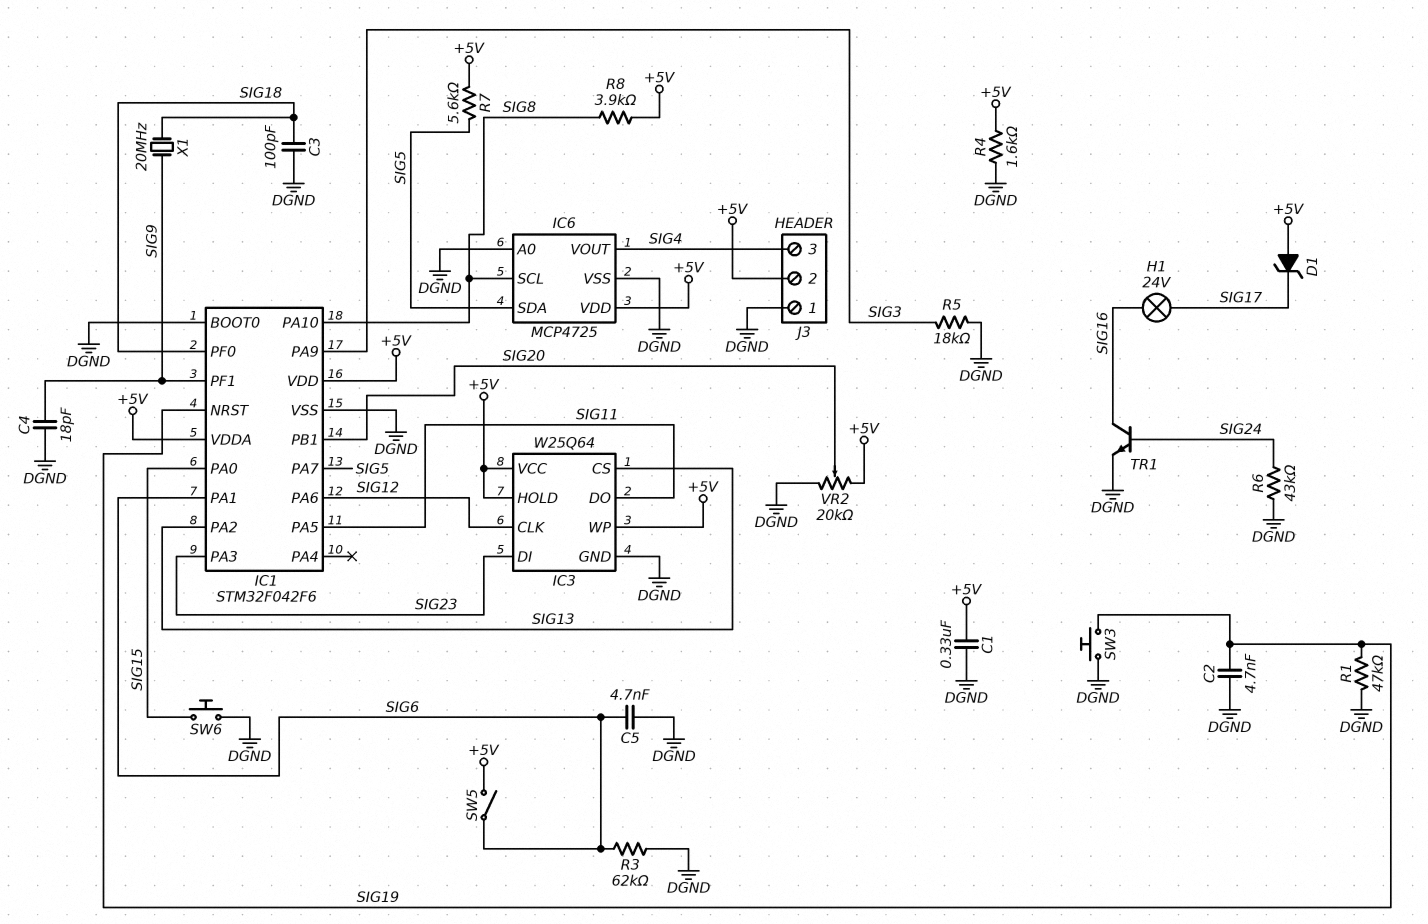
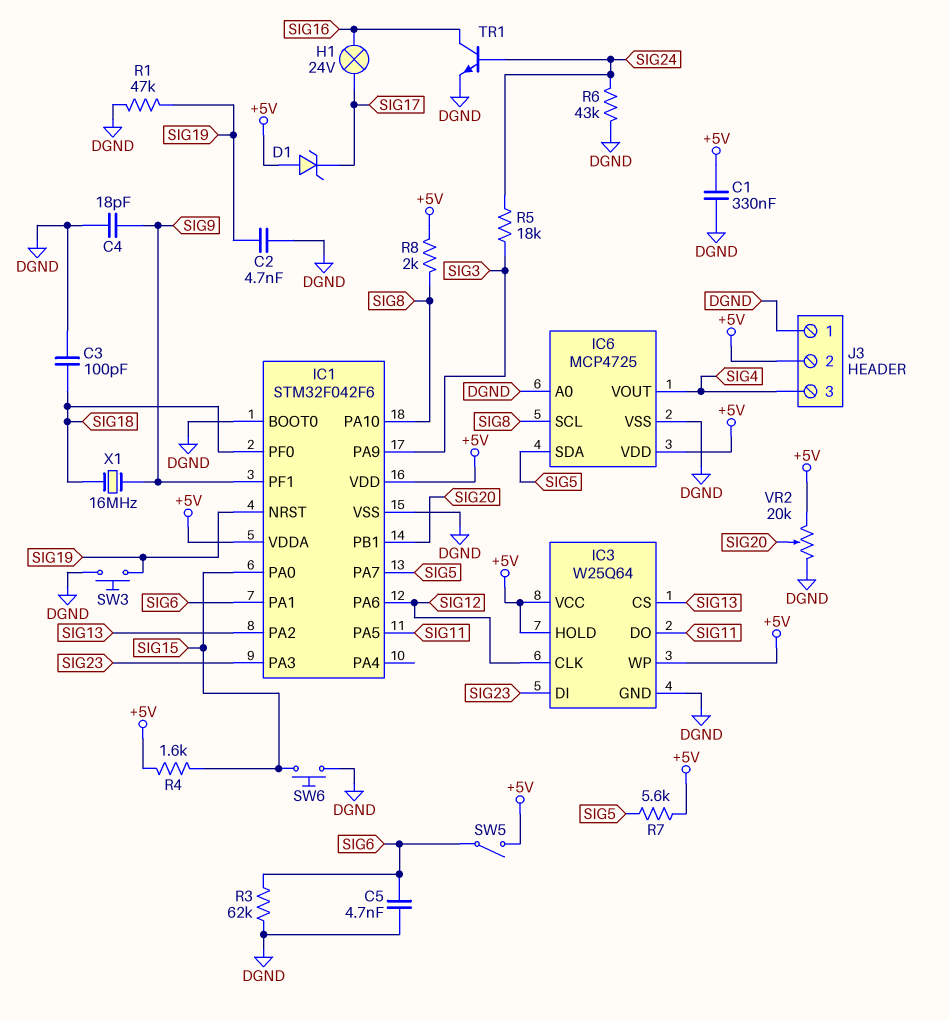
R4: 1.6k (+5V, DGND) -> 1.6k (+5V, SIG15)
R5: 18k (DGND, SIG3) -> 18k (SIG3, SIG24)
R8: 3.9k (+5V, SIG8) -> 2k (+5V, SIG8)
X1: 20MHz (SIG9, SIG18) -> 16MHz (SIG9, SIG18)

